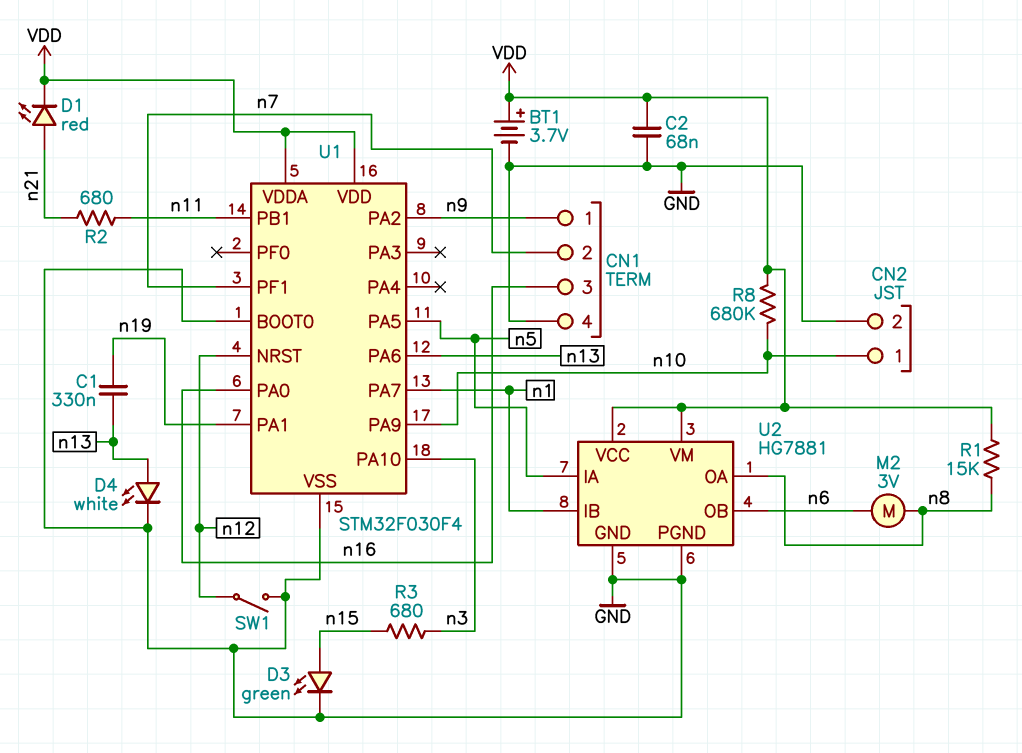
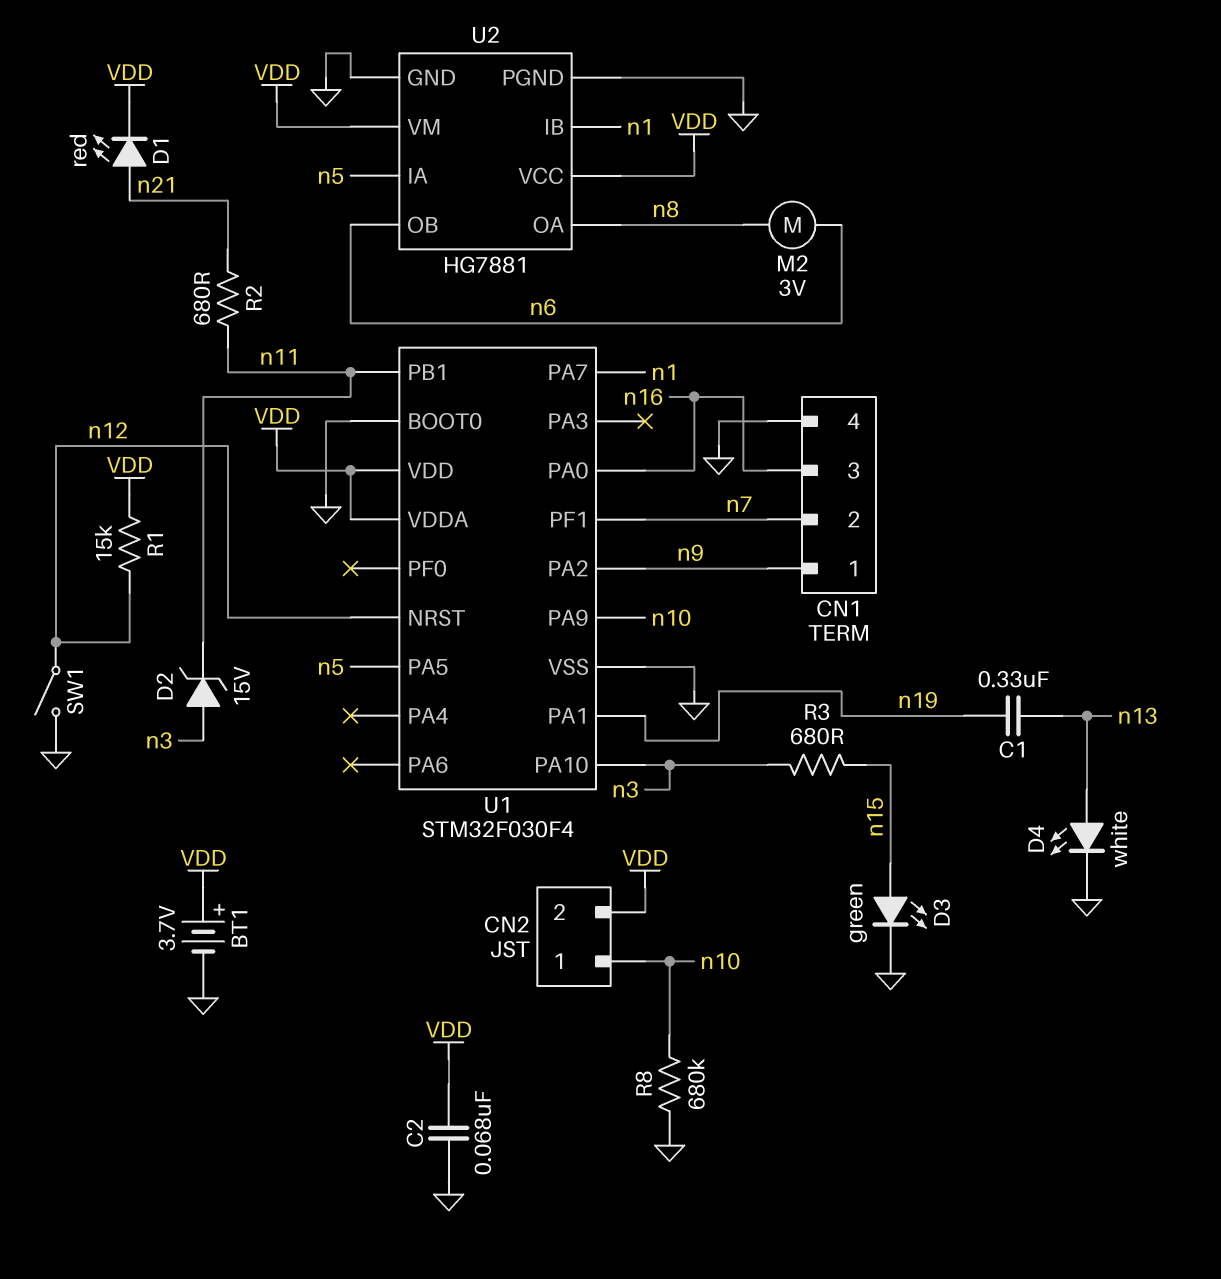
CN2 pin 2: GND -> VDD
D2: none -> zener 15V (A n3, K n11)
R1: 15k (VDD, n8) -> 15k (VDD, n12)
R8: 680k (VDD, n10) -> 680k (GND, n10)
U1 pin PA6: n13 -> none

